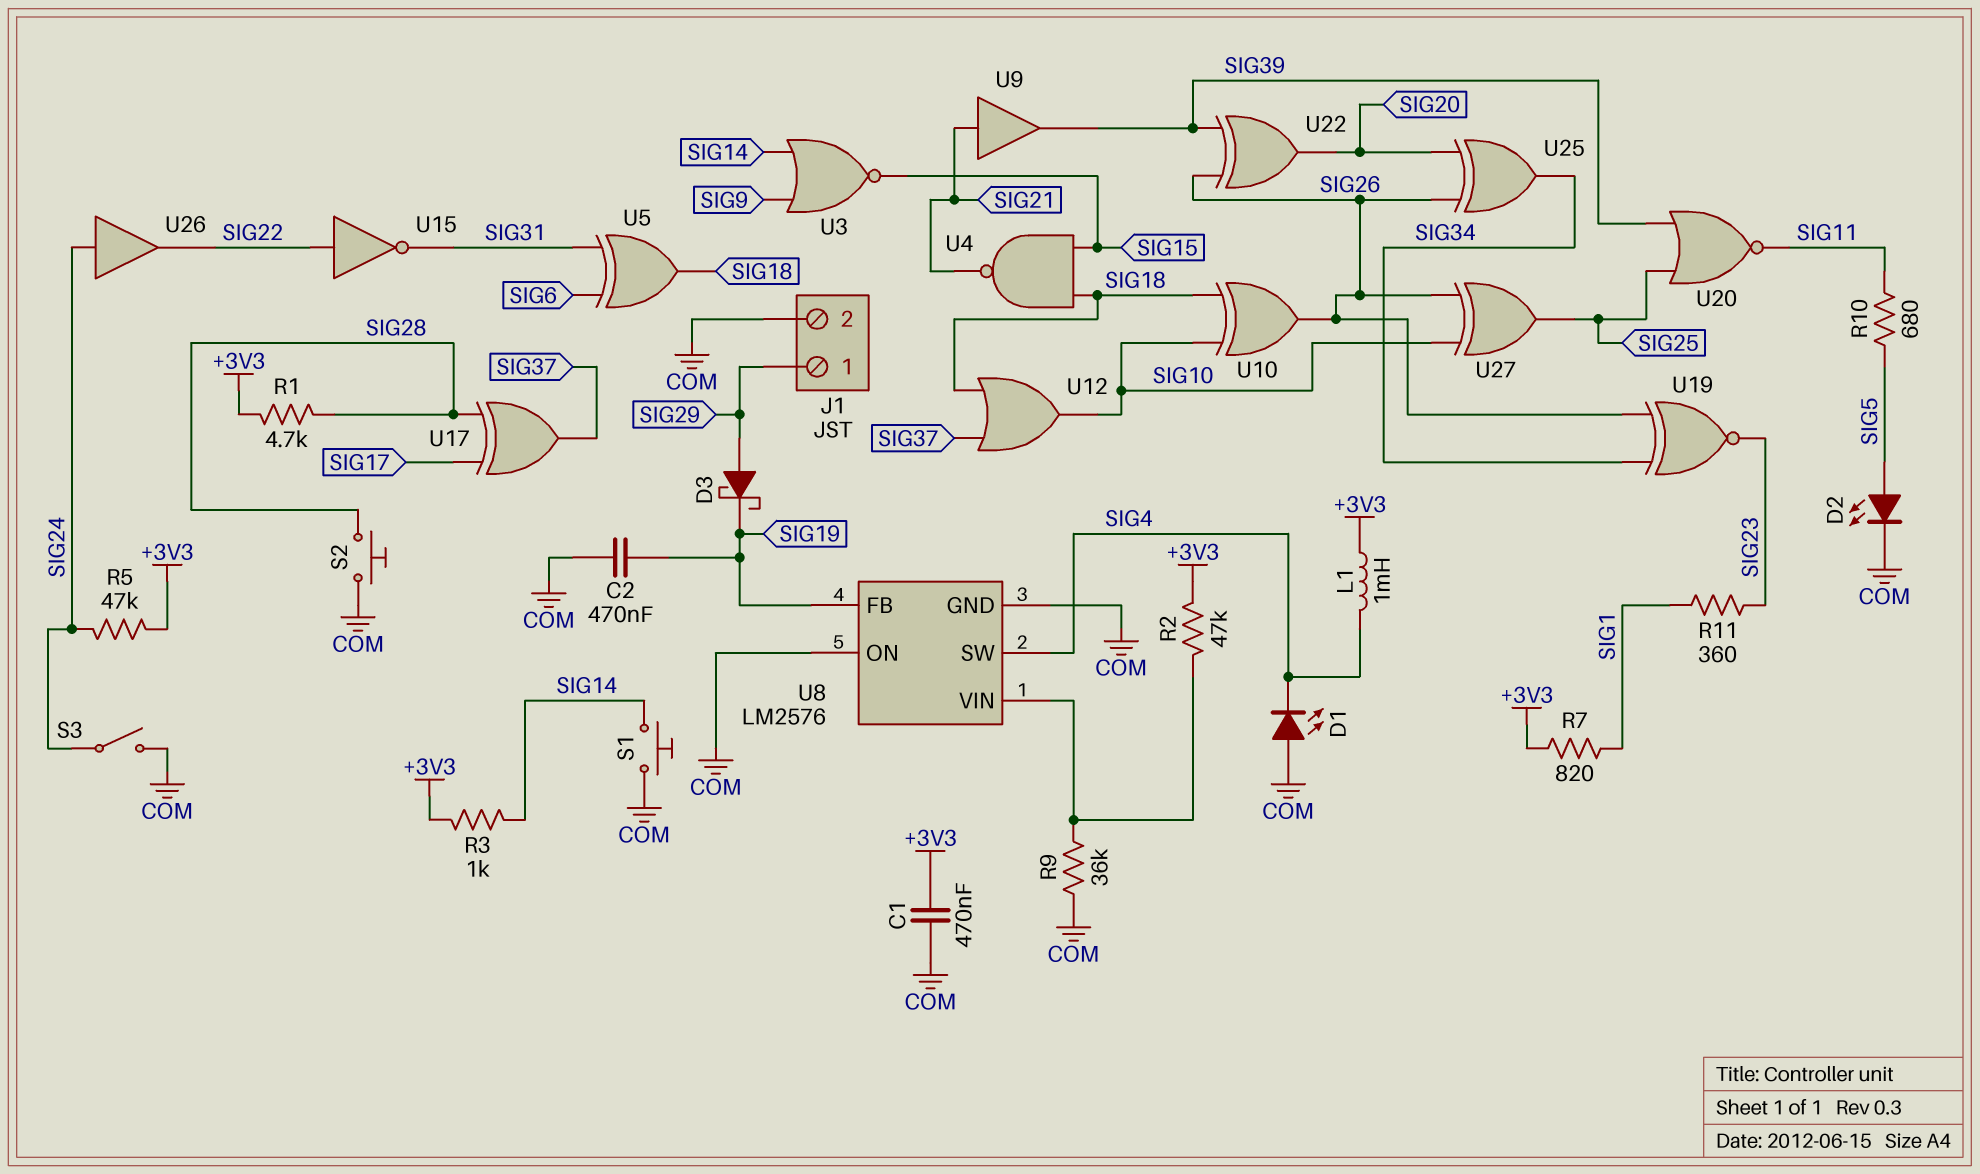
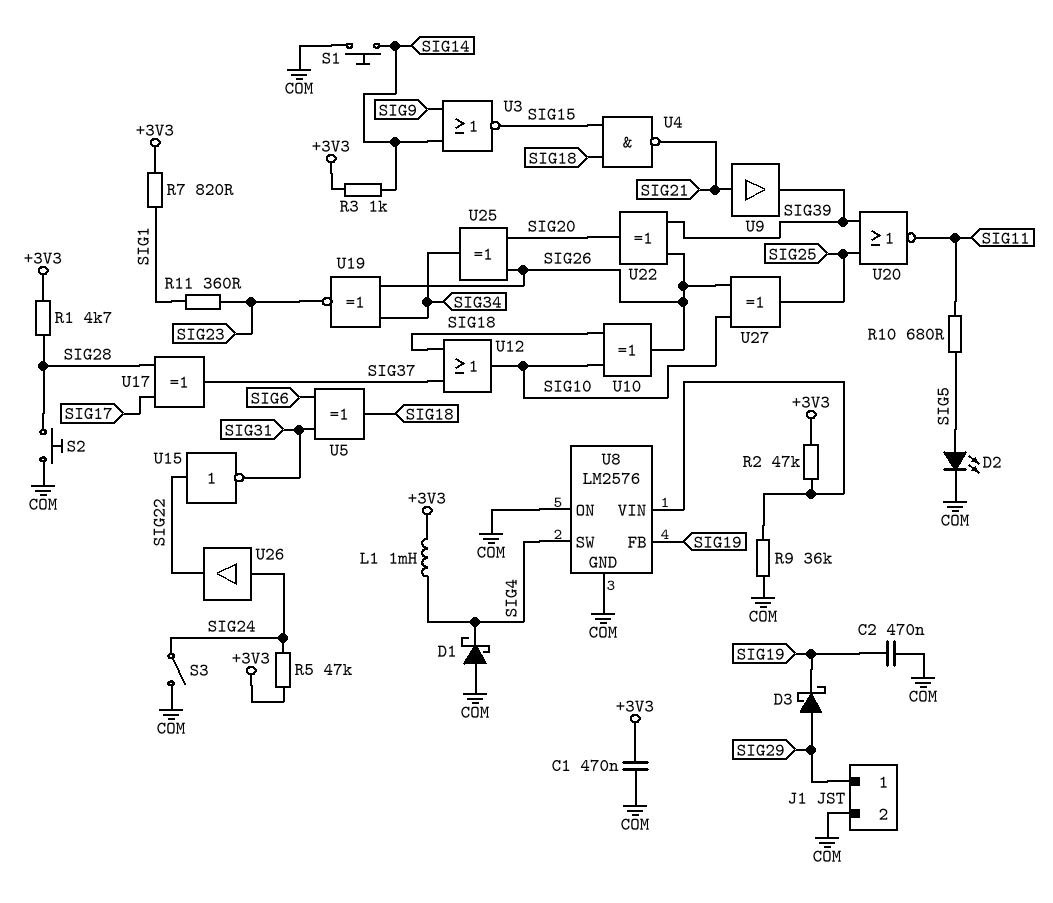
D1: LED (A COM, K SIG4) -> schottky (A COM, K SIG4)

